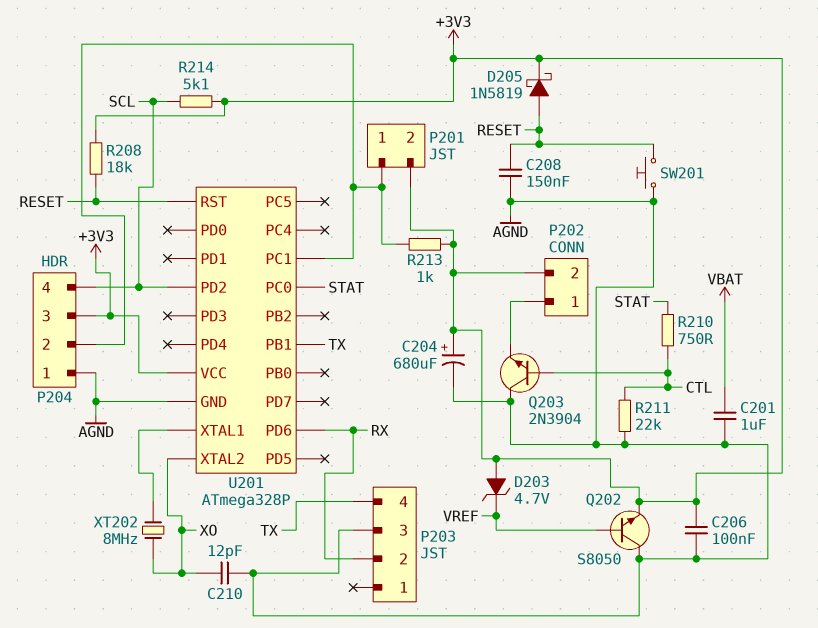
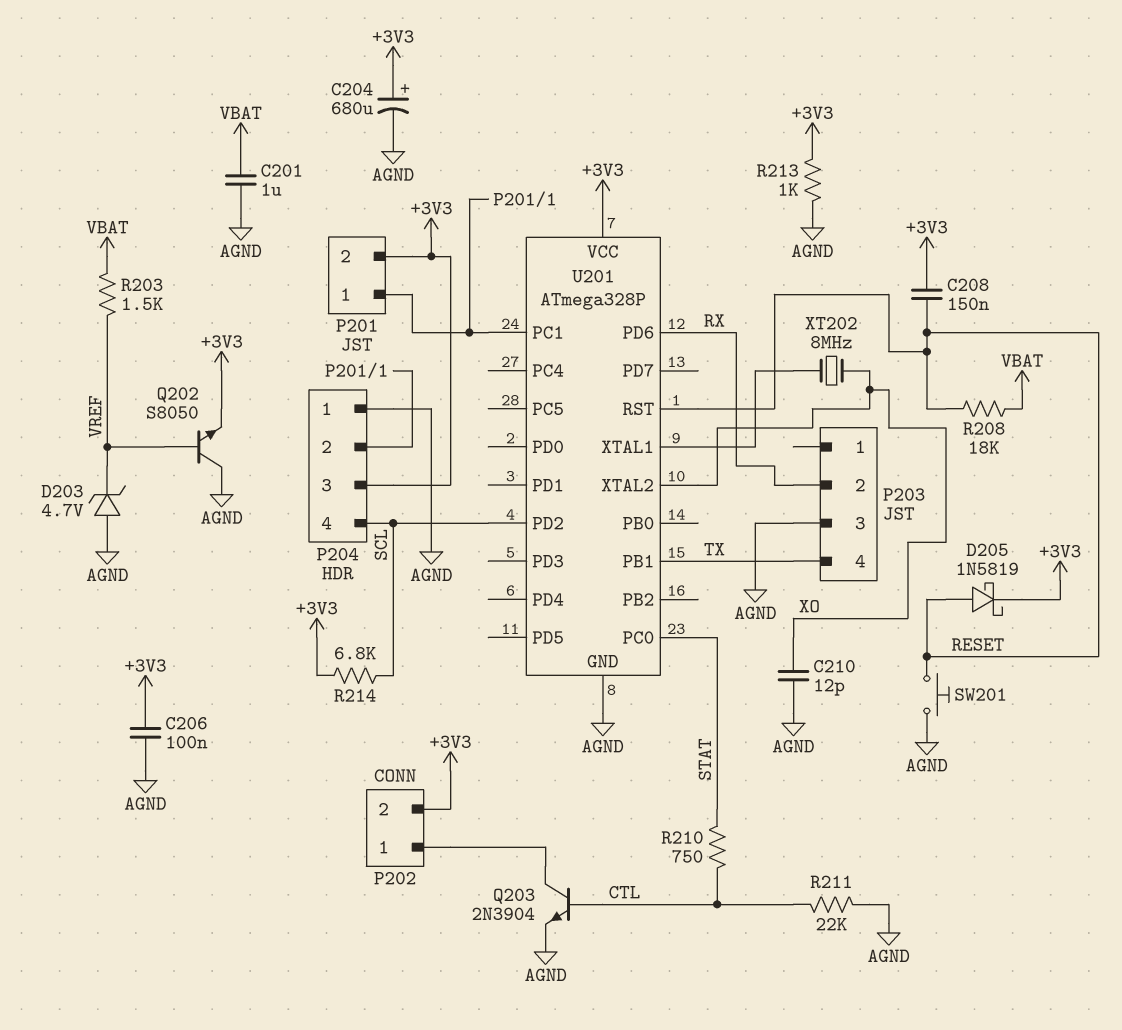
C208: 150nF (AGND, RESET) -> 150nF (+3V3, RESET)
D203: zener 4.7V (A +3V3, K VREF) -> zener 4.7V (A AGND, K VREF)
Q203: NPN 2N3904 (B CTL, C AGND, E P202/1) -> NPN 2N3904 (B CTL, C P202/1, E AGND)
R203: none -> 1.5k (VBAT, VREF)
R208: 18k (+3V3, RESET) -> 18k (RESET, VBAT)
R213: 1k (+3V3, P201/1) -> 1k (+3V3, AGND)
R214: 5.1k (+3V3, SCL) -> 6.8k (+3V3, SCL)

